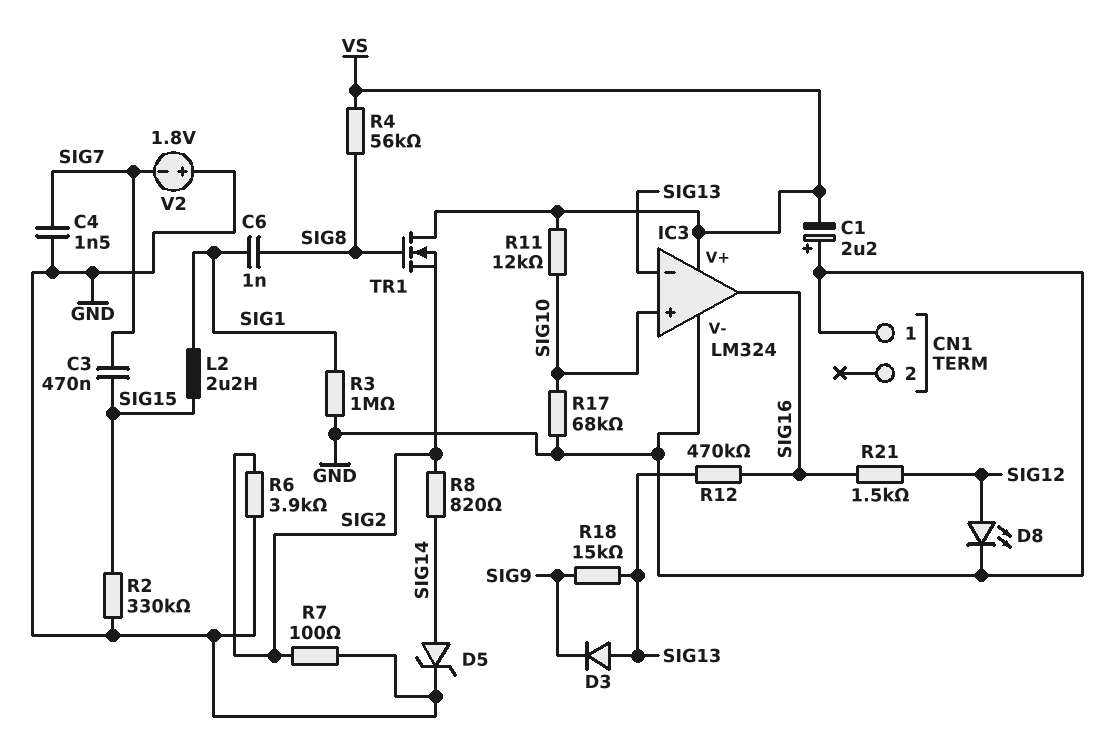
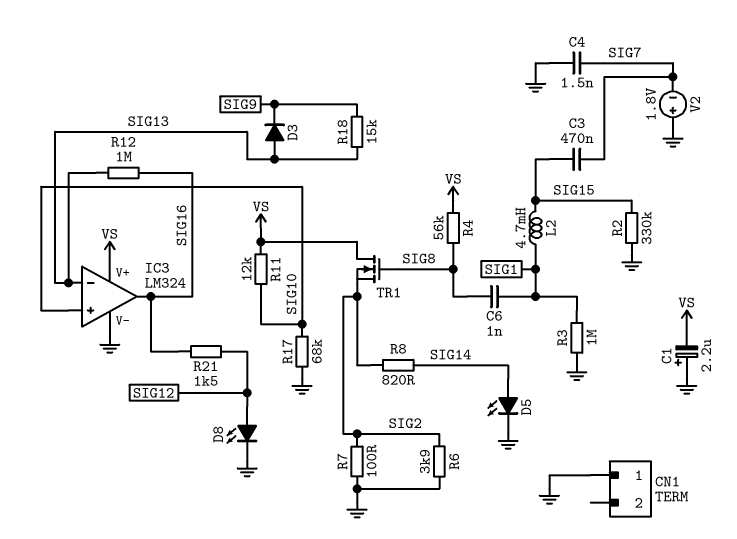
D5: zener (A SIG14, K GND) -> LED (A SIG14, K GND)
L2: 2.2uH (SIG1, SIG15) -> 4.7mH (SIG1, SIG15)
R12: 470k (SIG13, SIG16) -> 1M (SIG13, SIG16)

